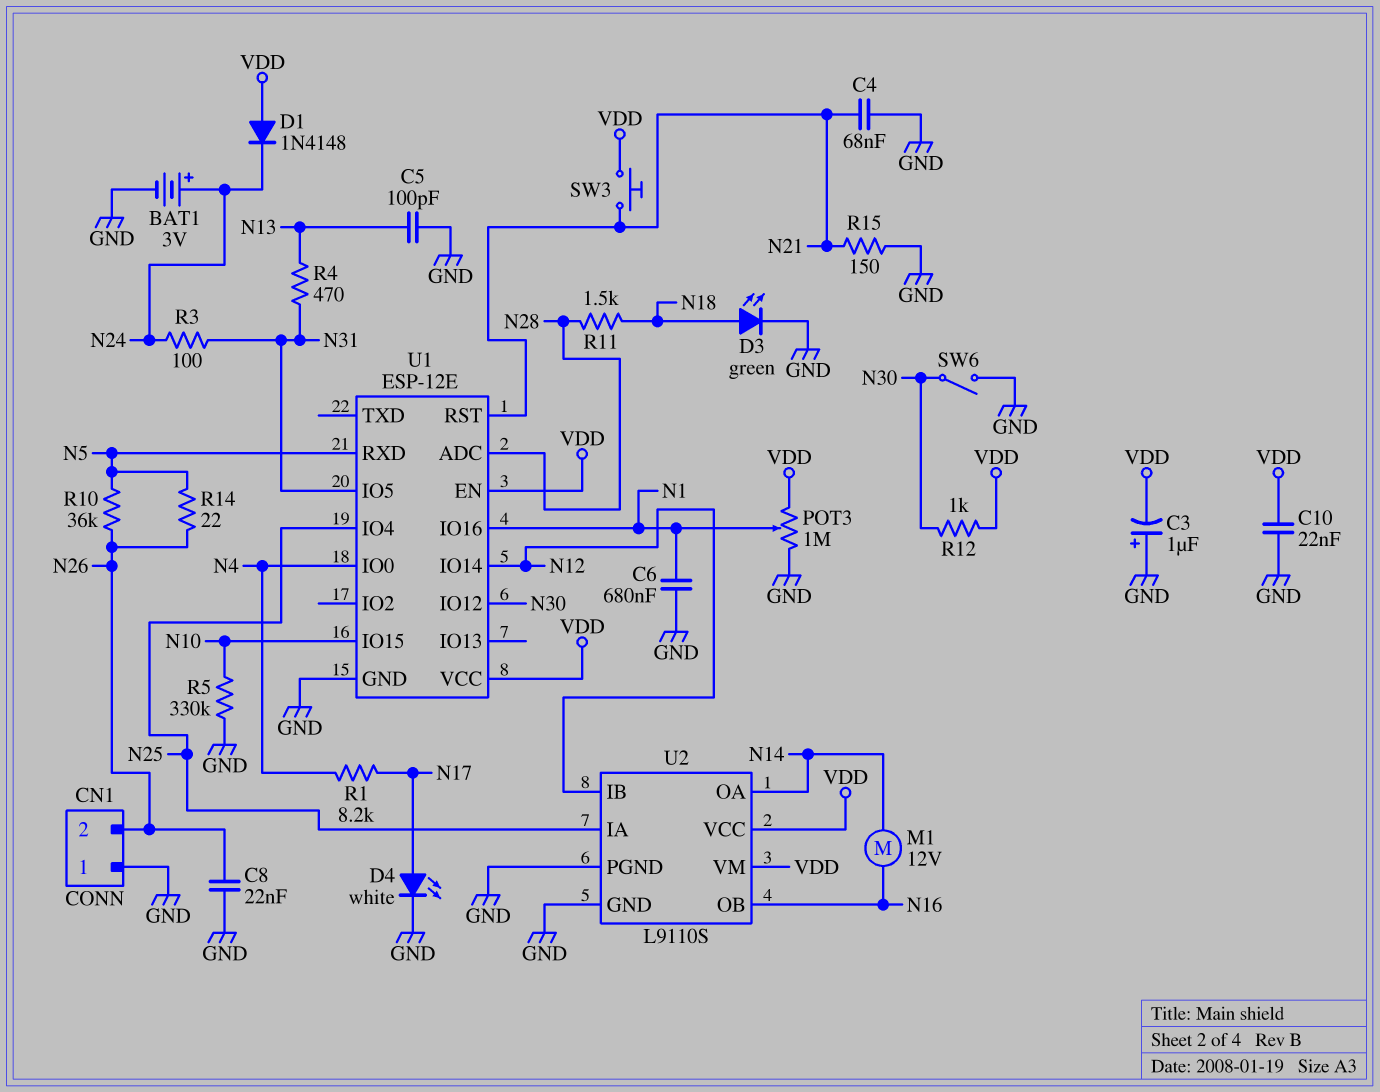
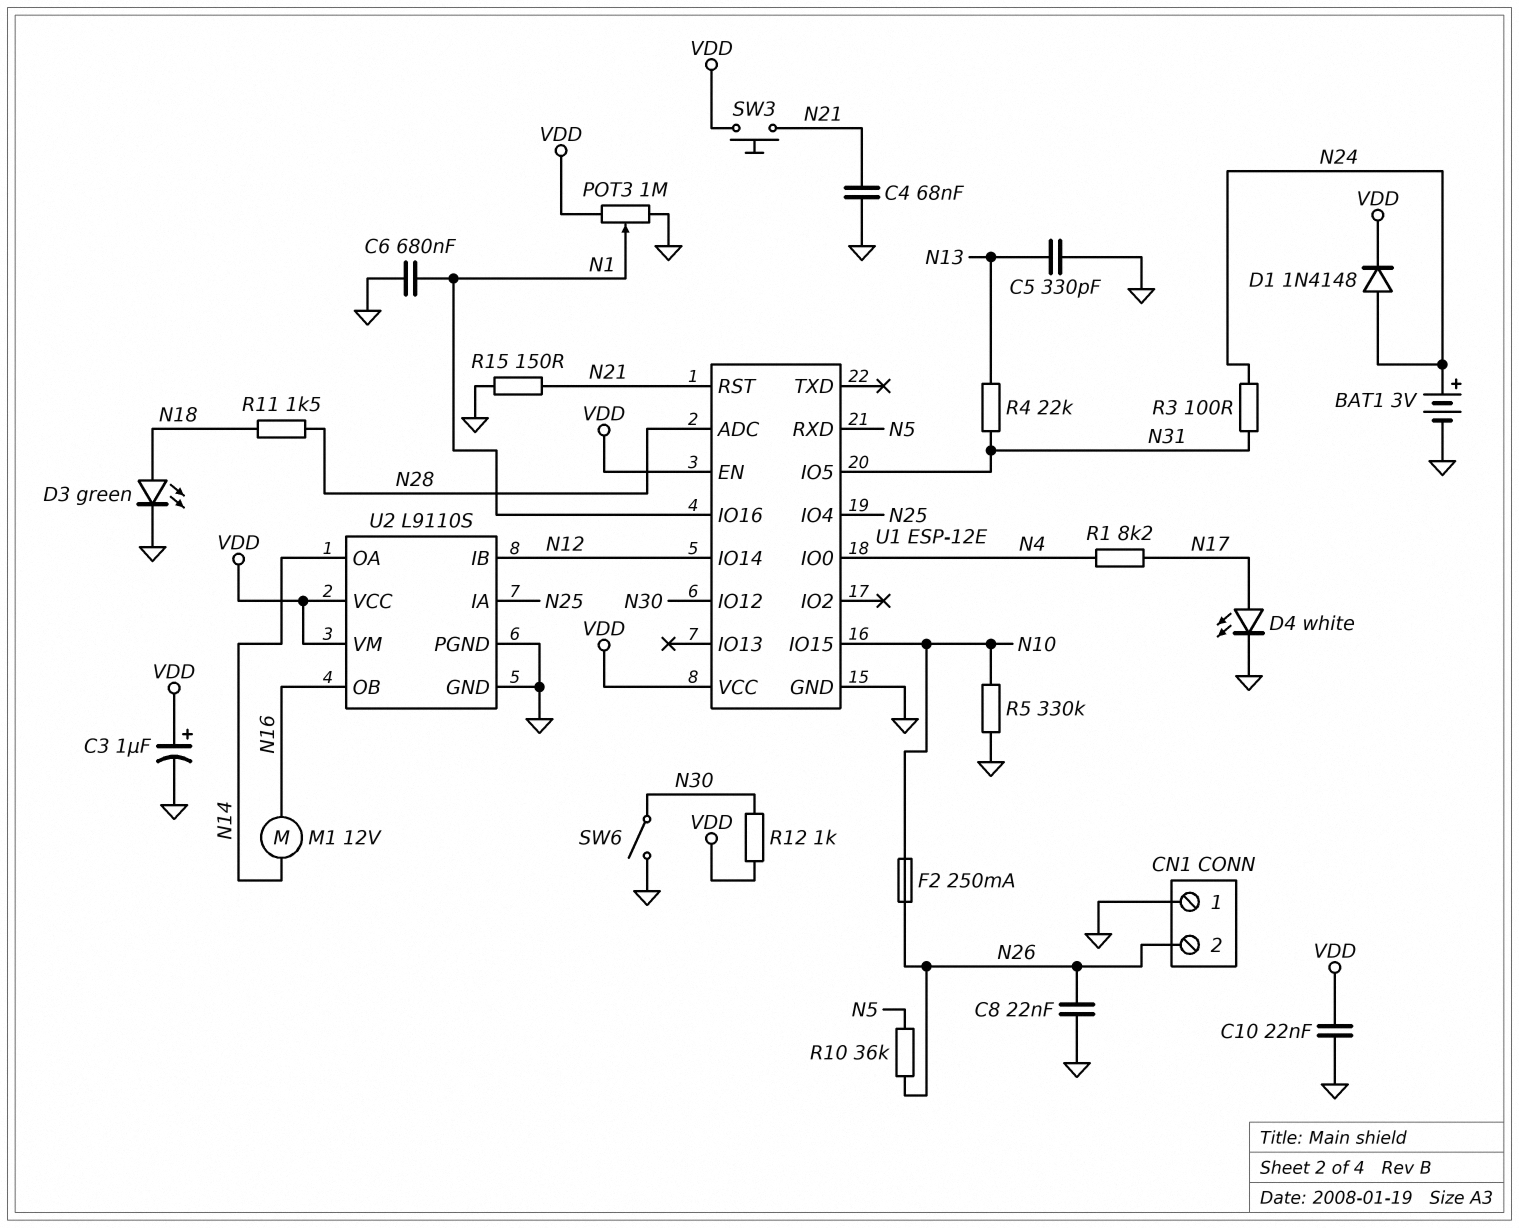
C3: 1uF (plus GND, minus VDD) -> 1uF (plus VDD, minus GND)
C5: 100pF (GND, N13) -> 330pF (GND, N13)
D1: diode 1N4148 (A VDD, K N24) -> diode 1N4148 (A N24, K VDD)
F2: none -> 250mA (N10, N26)
R4: 470 (N13, N31) -> 22k (N13, N31)
R14: 22 (N5, N26) -> none

